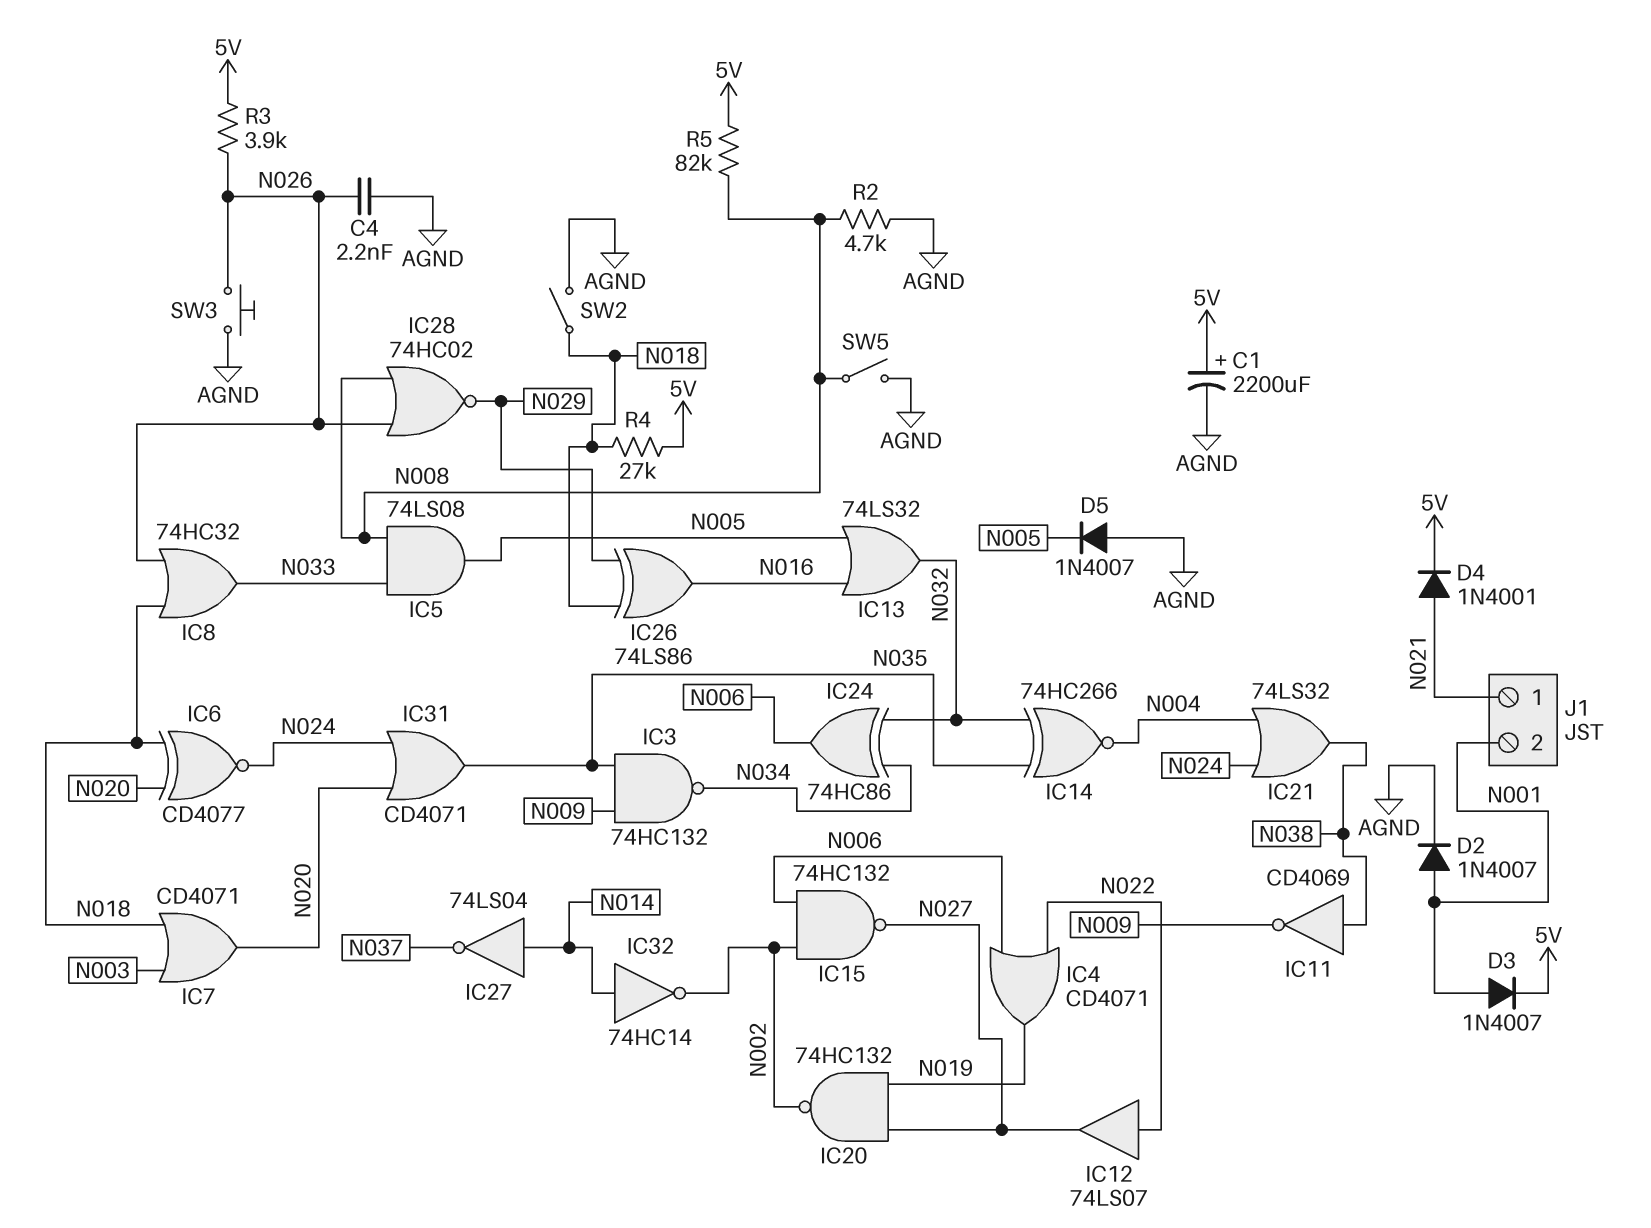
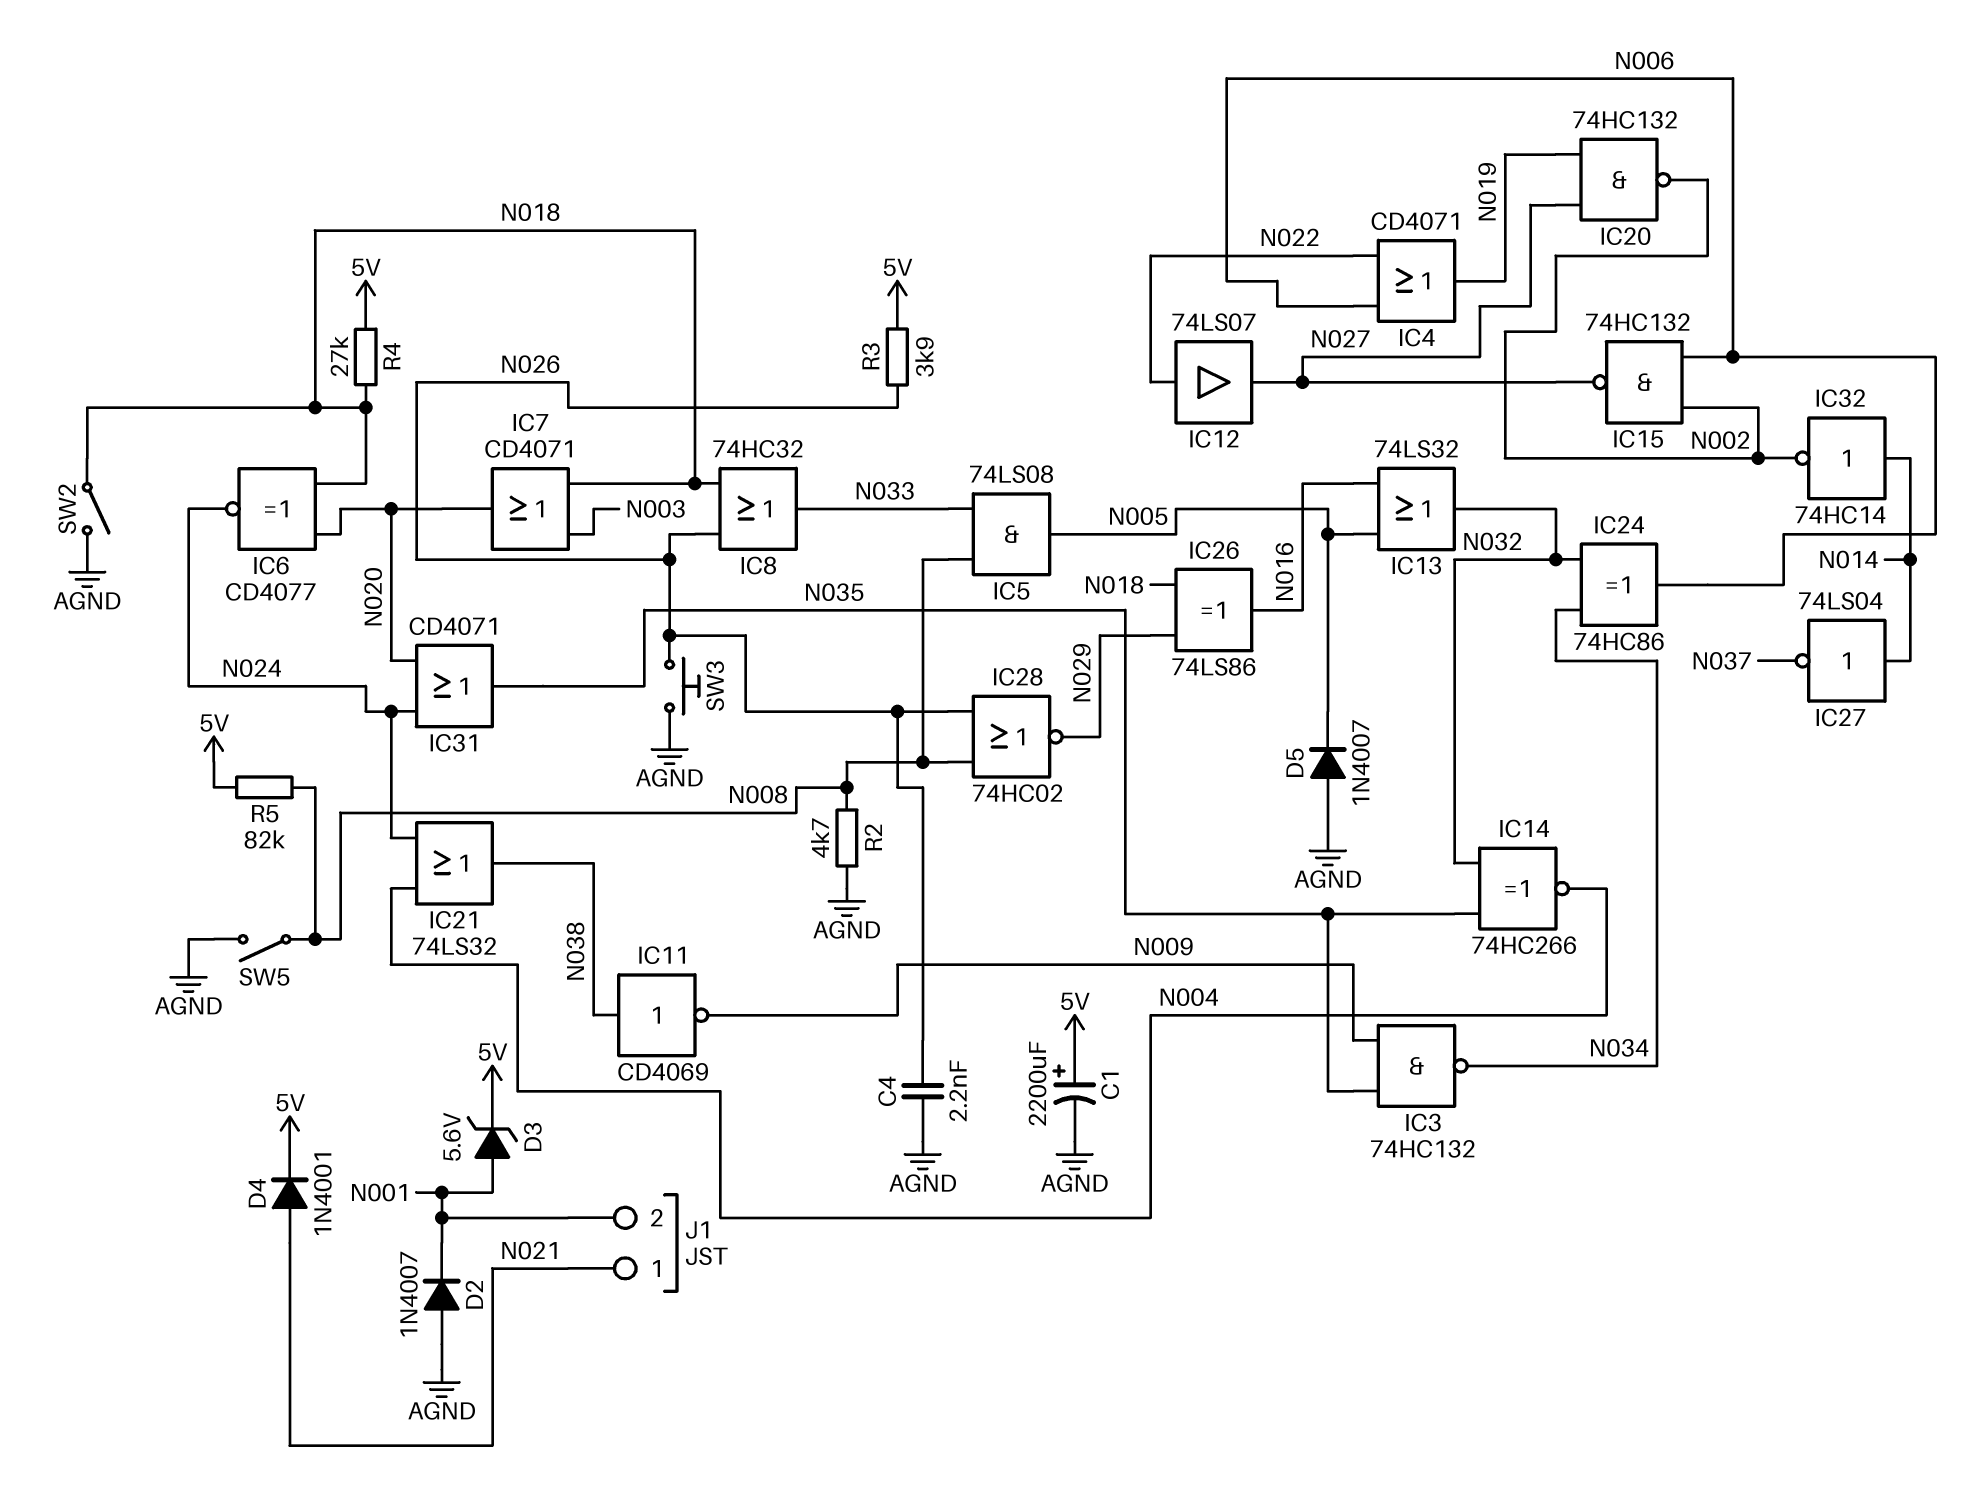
D2: diode 1N4007 (A N001, K AGND) -> diode 1N4007 (A AGND, K N001)
D3: diode 1N4007 (A N001, K 5V) -> zener 5.6V (A N001, K 5V)

